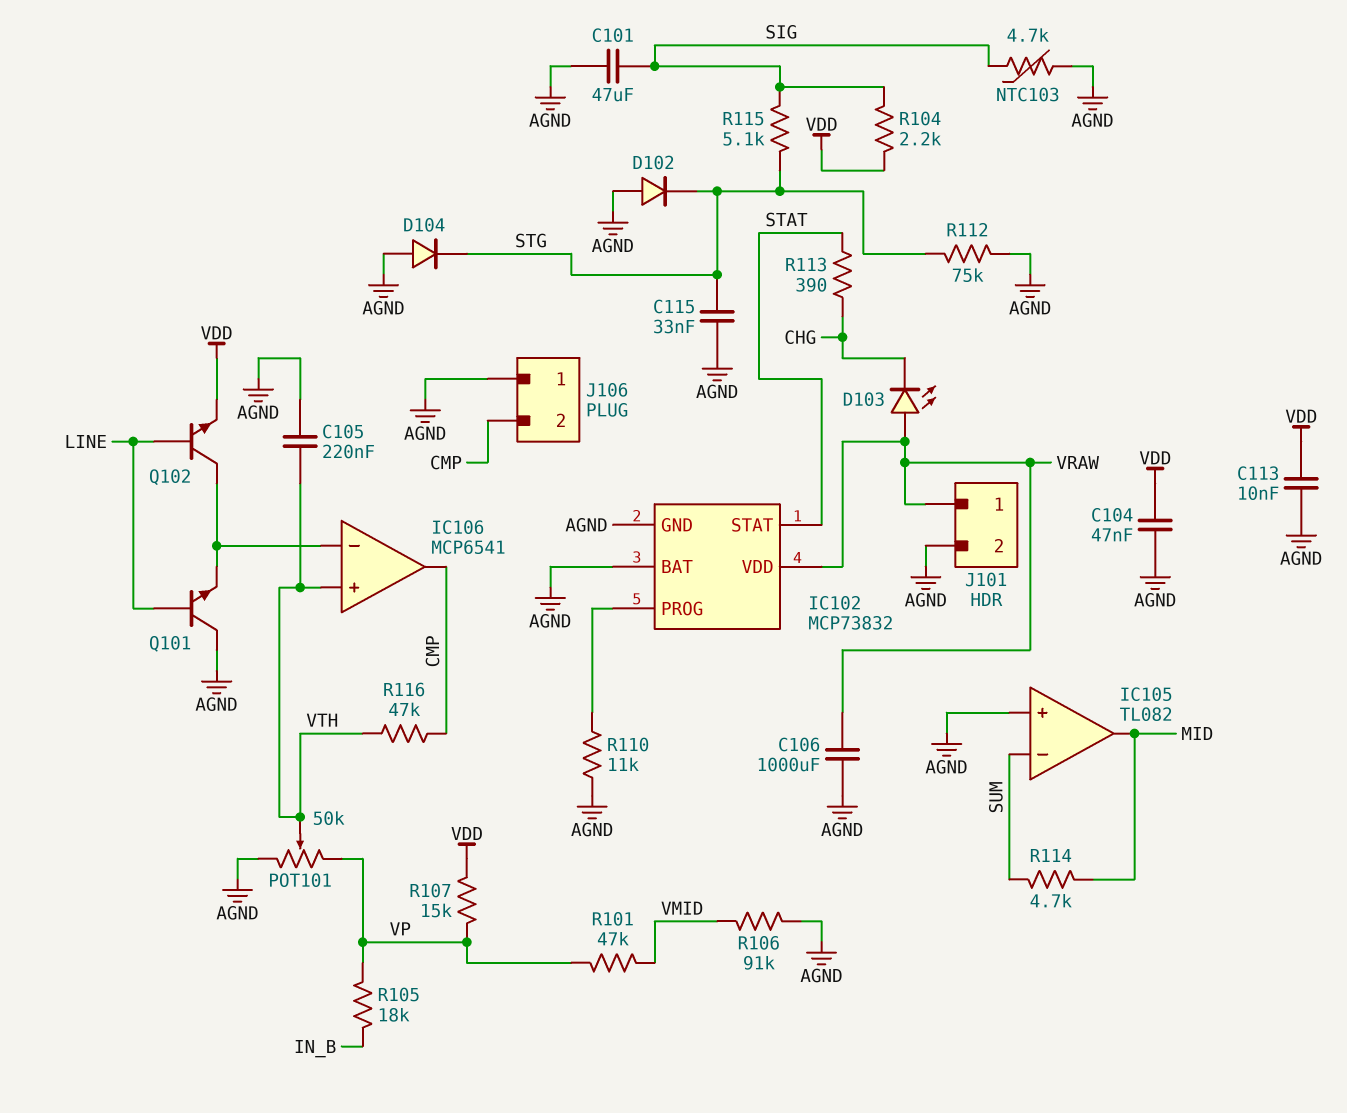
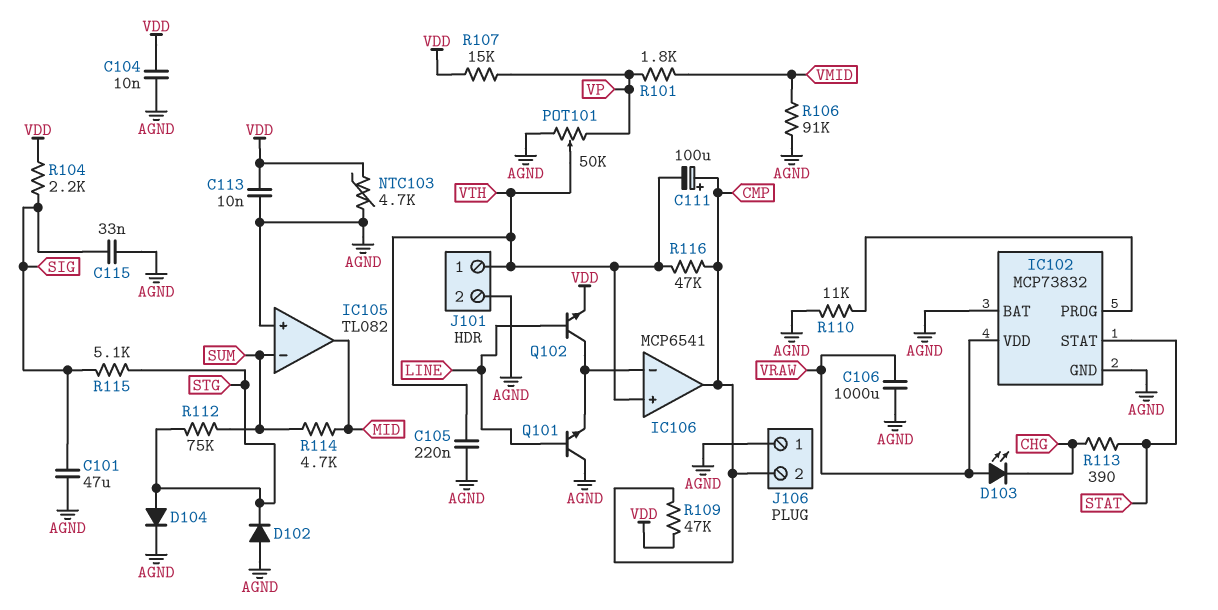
C104: 47nF (AGND, VDD) -> 10nF (AGND, VDD)
C111: none -> 100uF (plus CMP, minus VTH)
C115: 33nF (AGND, STG) -> 33nF (AGND, SIG)
D104: diode (A AGND, K STG) -> diode (A STG, K AGND)
J101 pin 1: VRAW -> VTH
NTC103: 4.7k (AGND, SIG) -> 4.7k (AGND, VDD)
R101: 47k (VMID, VP) -> 1.8k (VMID, VP)
R105: 18k (IN_B, VP) -> none
R109: none -> 47k (CMP, VDD)
R112: 75k (AGND, STG) -> 75k (STG, SUM)

